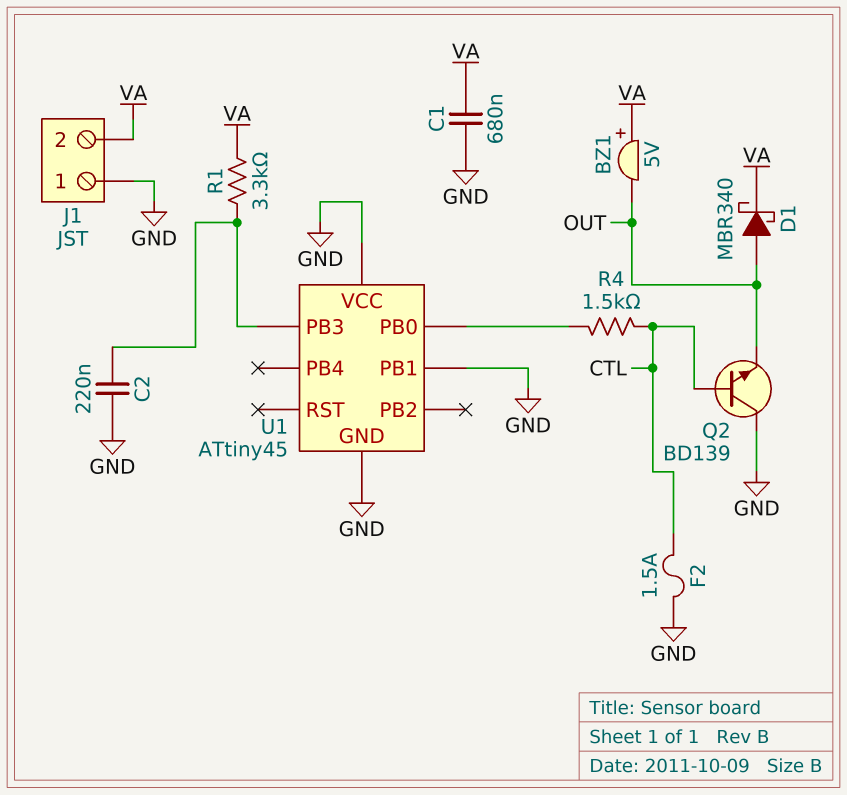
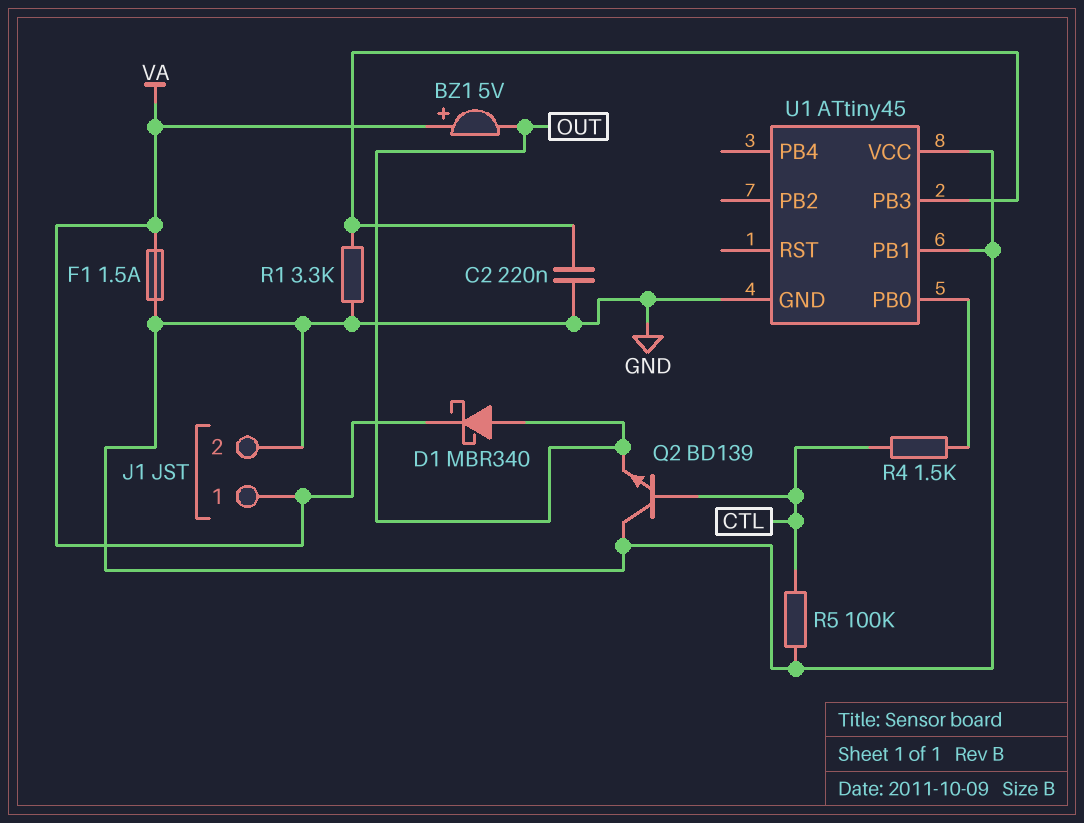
C1: 680nF (GND, VA) -> none
F1: none -> 1.5A (GND, VA)
F2: 1.5A (CTL, GND) -> none
J1 pin 1: GND -> VA
J1 pin 2: VA -> GND
R1: 3.3k (U1/PB3, VA) -> 3.3k (GND, U1/PB3)
R5: none -> 100k (CTL, GND)

